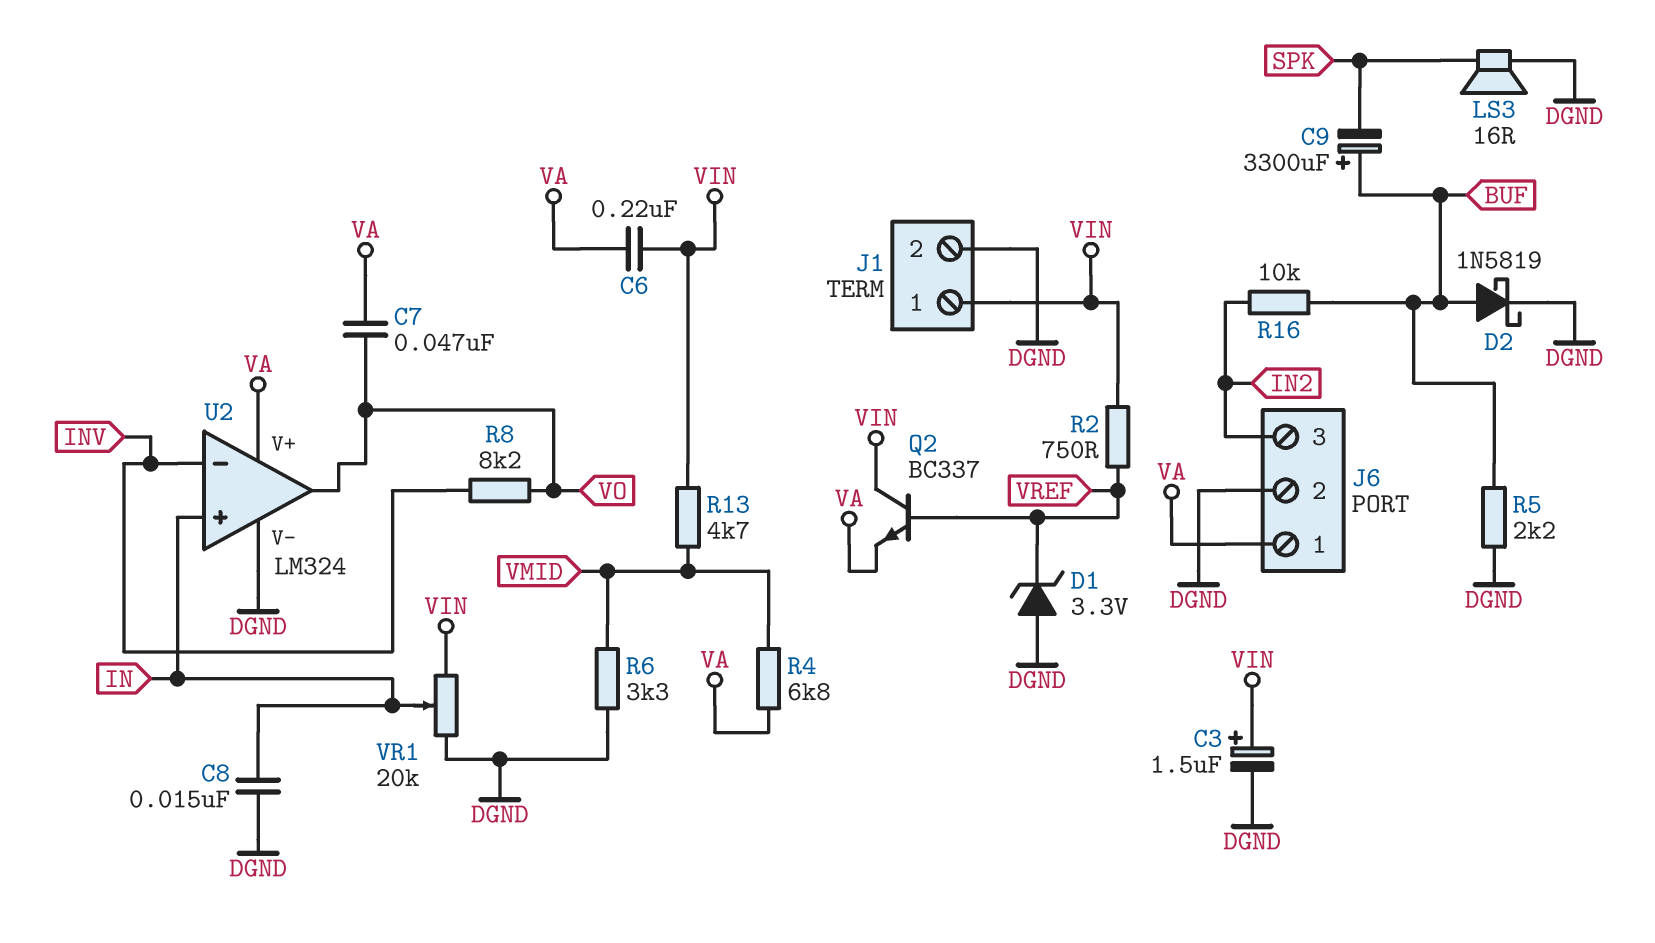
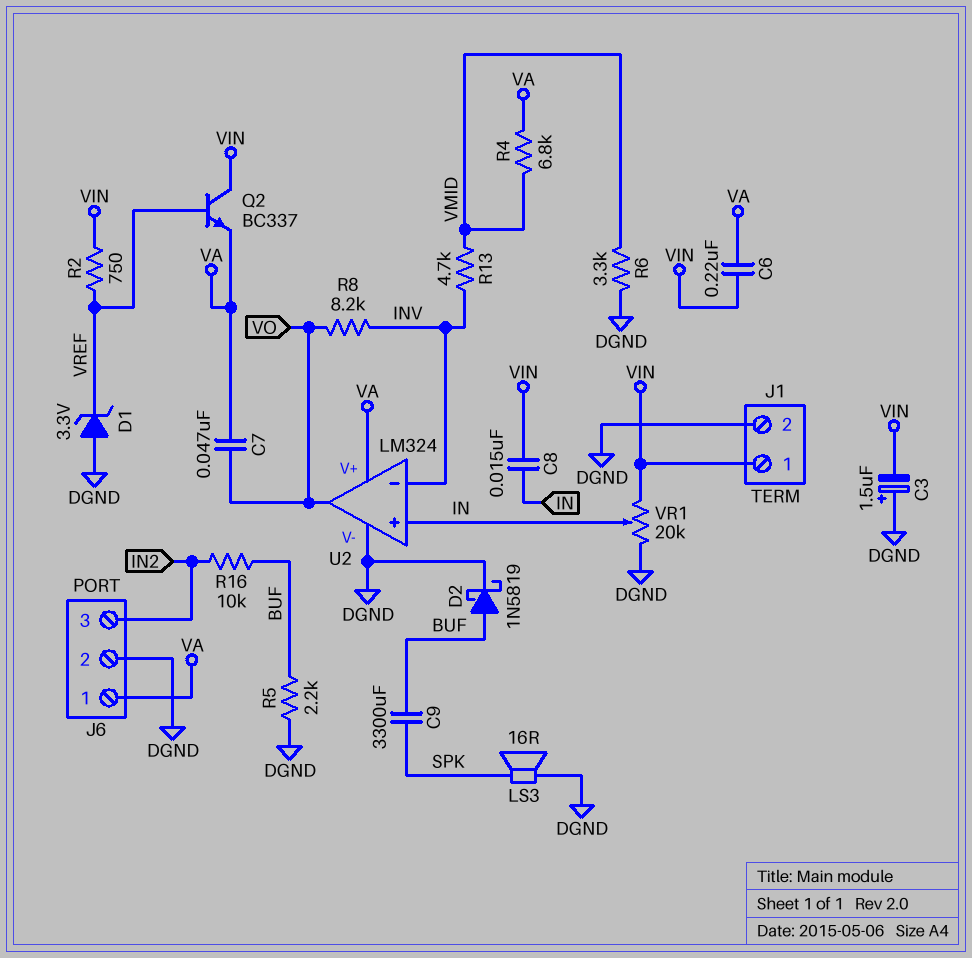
C3: 1.5uF (plus VIN, minus DGND) -> 1.5uF (plus DGND, minus VIN)
C8: 15nF (DGND, IN) -> 15nF (IN, VIN)
C9: 3300uF (plus BUF, minus SPK) -> 3300uF (BUF, SPK)
R13: 4.7k (VIN, VMID) -> 4.7k (INV, VMID)

